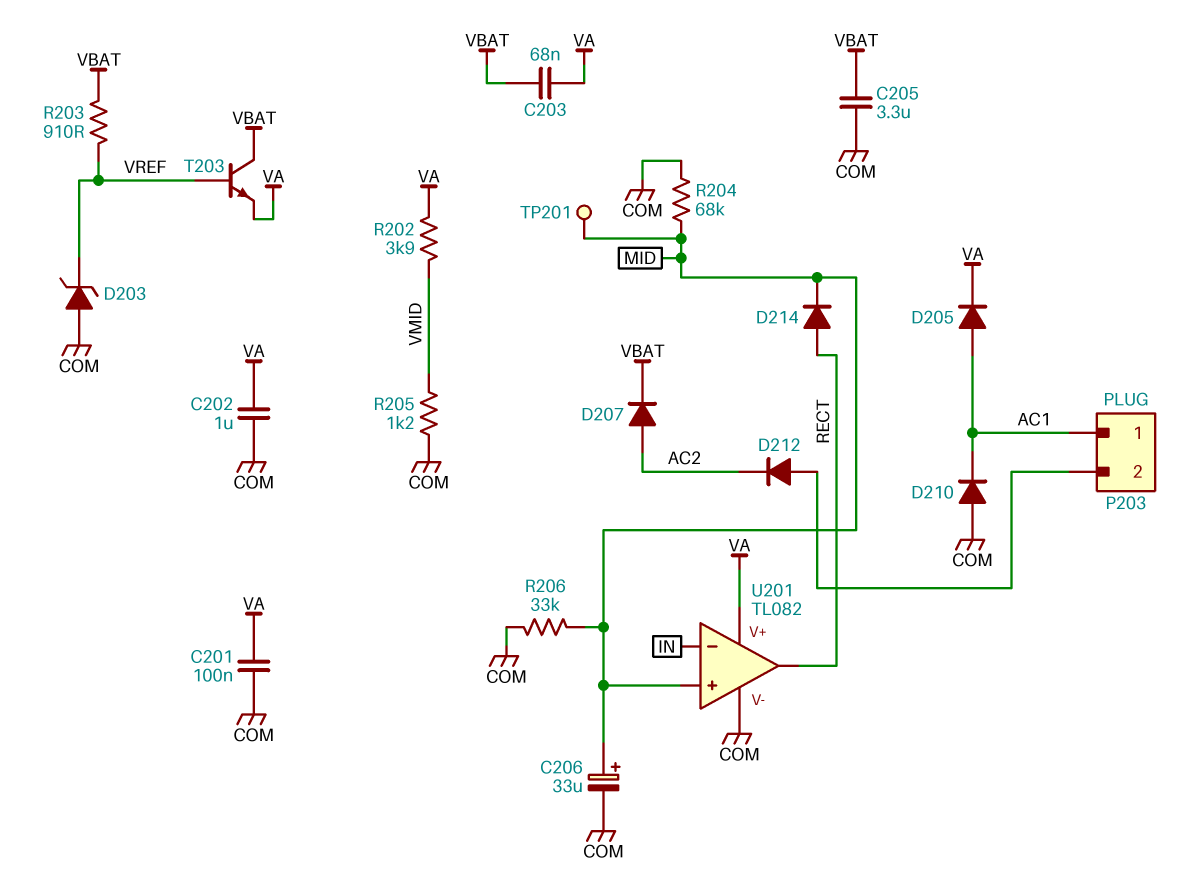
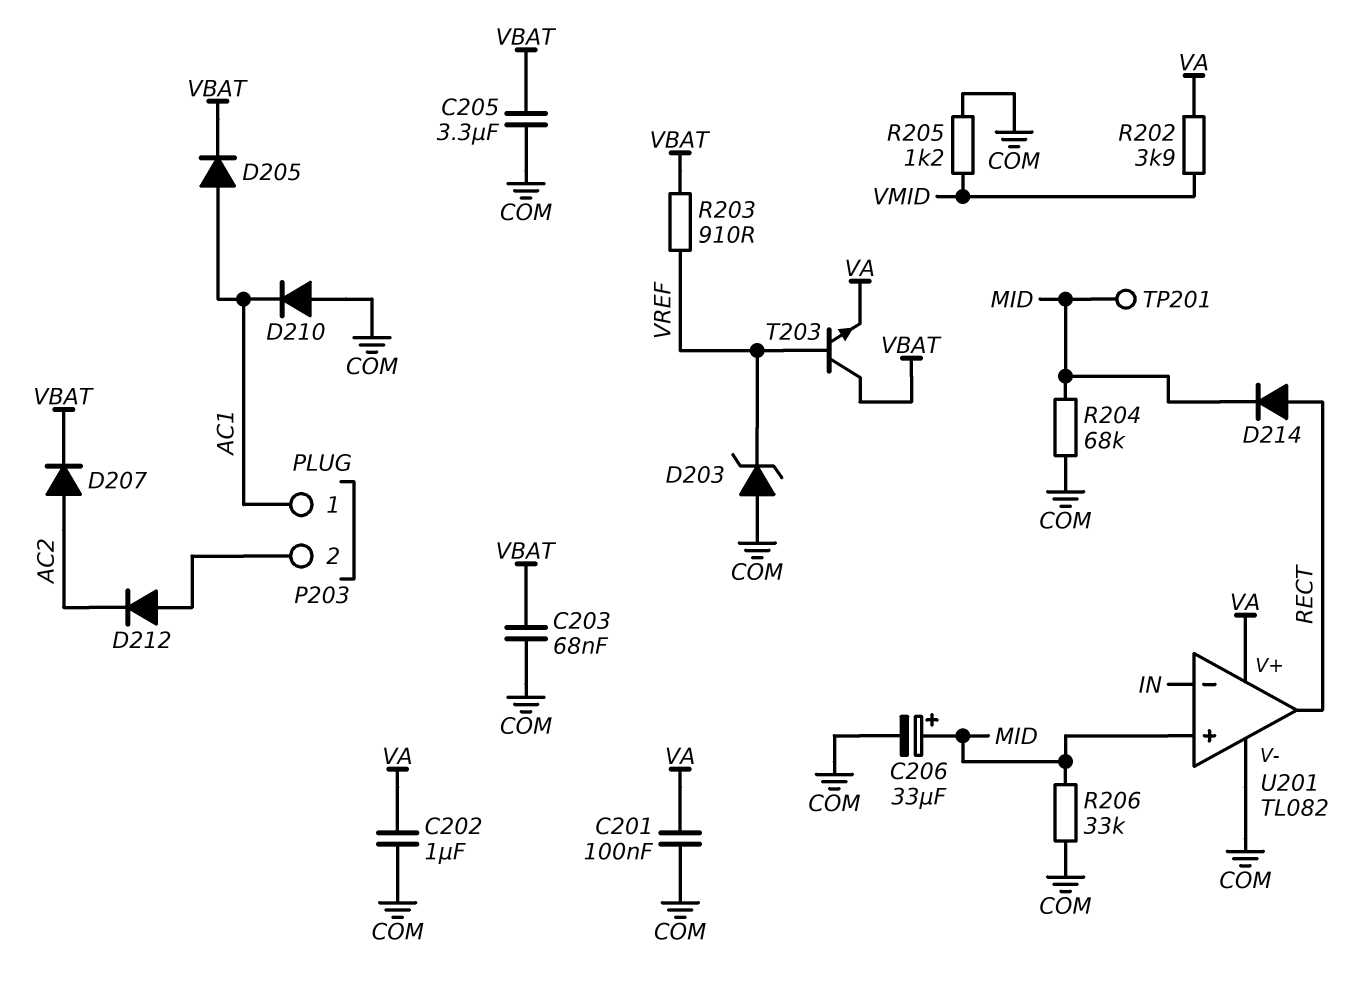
C203: 68nF (VA, VBAT) -> 68nF (COM, VBAT)
D205: diode (A AC1, K VA) -> diode (A AC1, K VBAT)

